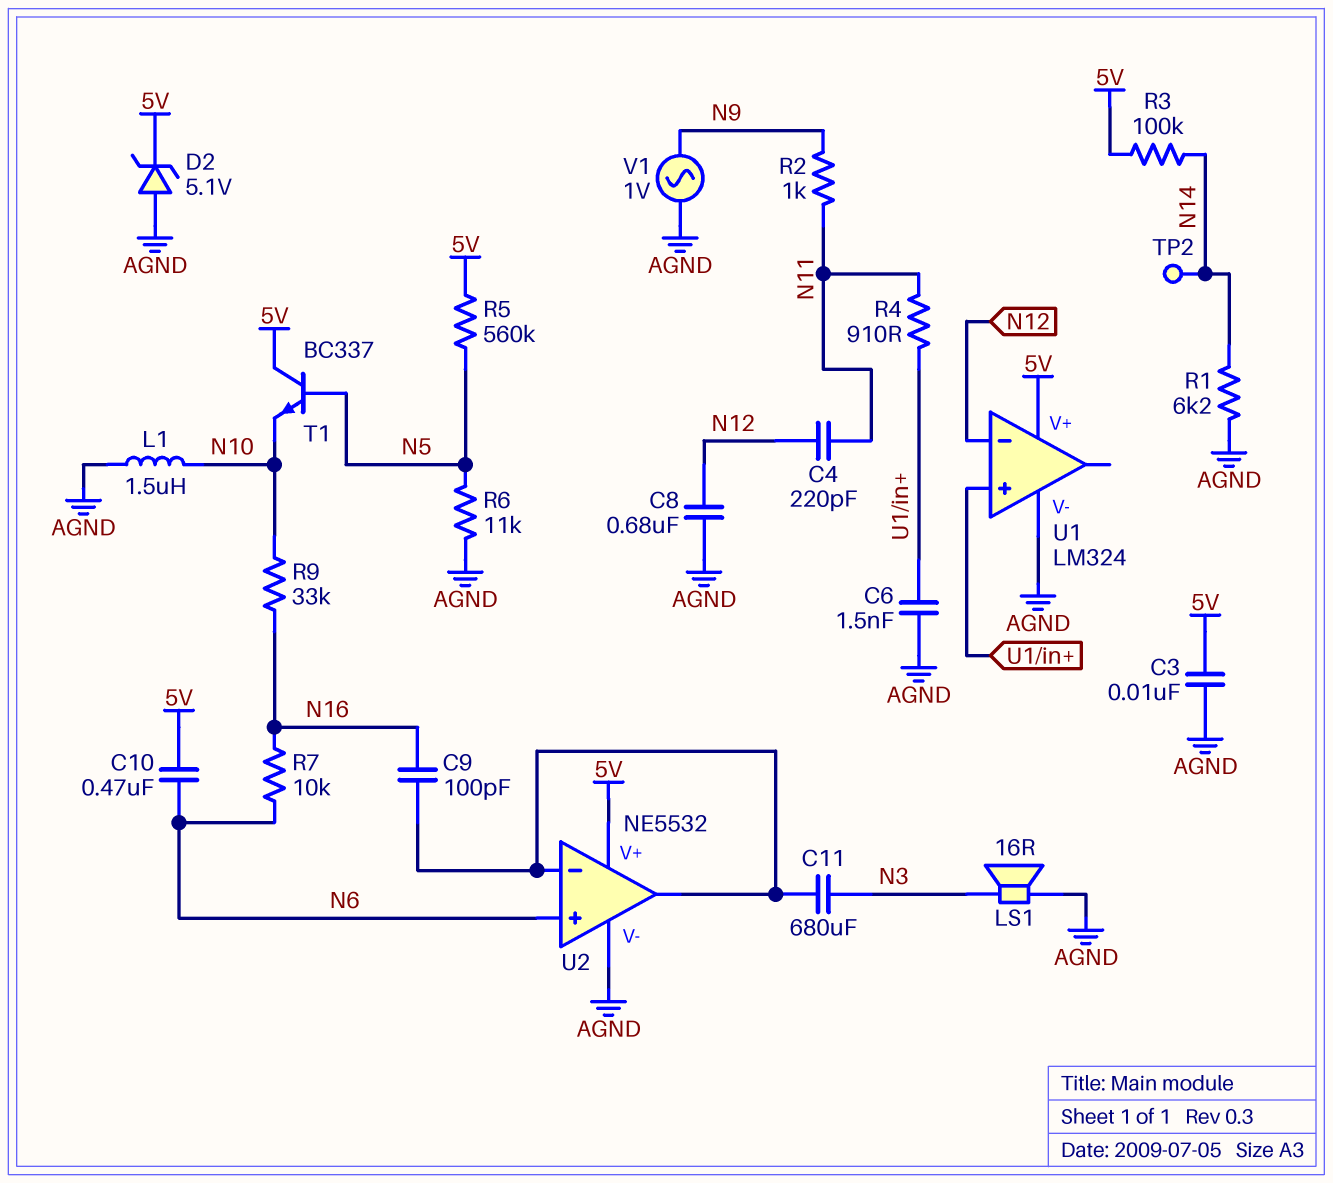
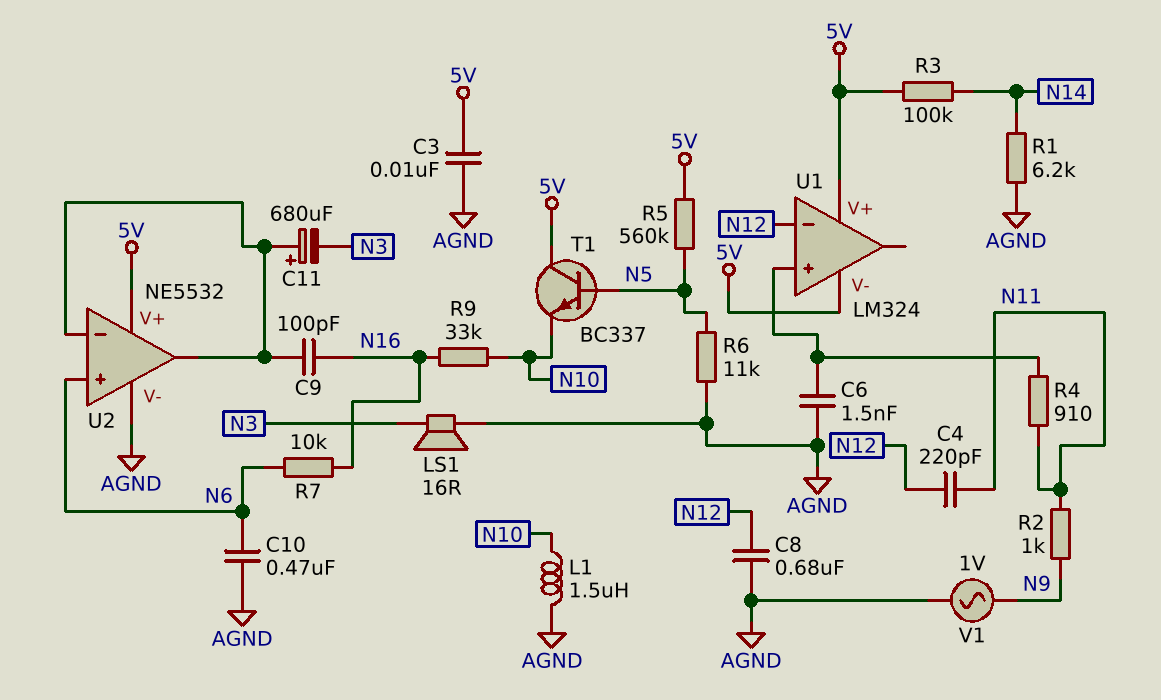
C10: 470nF (5V, N6) -> 470nF (AGND, N6)
C11: 680uF (N3, U2/in-) -> 680uF (plus U2/in-, minus N3)
D2: zener 5.1V (A AGND, K 5V) -> none
TP2: test point (N14) -> none
U1 pin V-: AGND -> 5V

